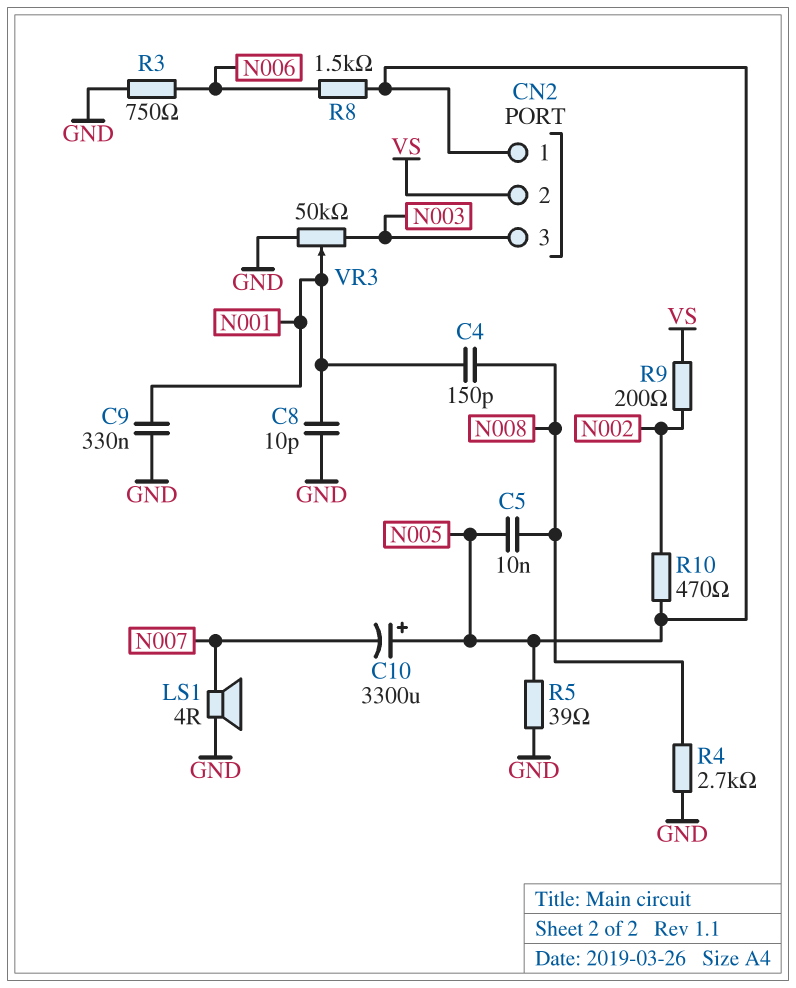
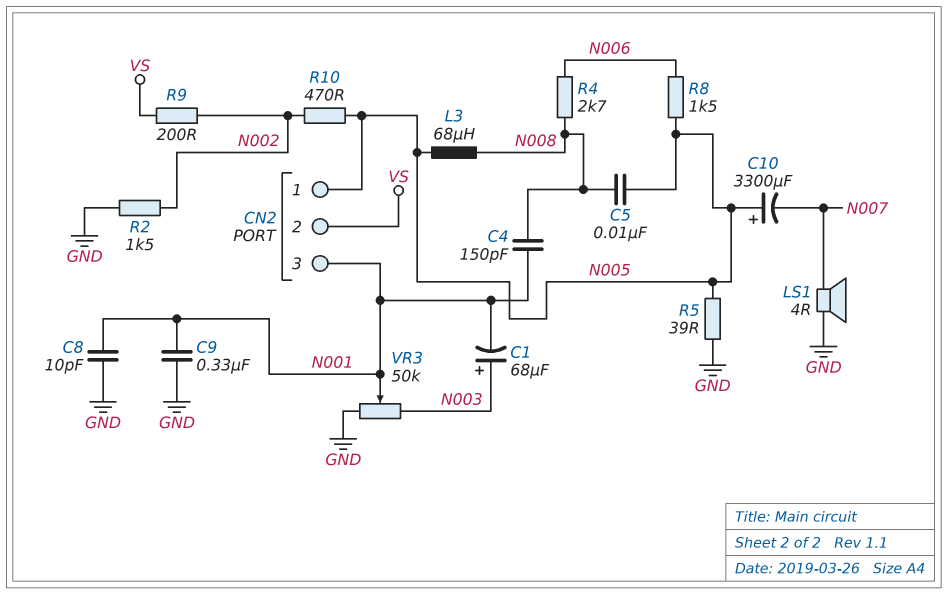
C1: none -> 68uF (plus N003, minus N001)
CN2 pin 3: N003 -> N001
L3: none -> 68uH (N005, N008)
R2: none -> 1.5k (GND, N002)
R3: 750 (GND, N006) -> none
R4: 2.7k (GND, N008) -> 2.7k (N006, N008)

